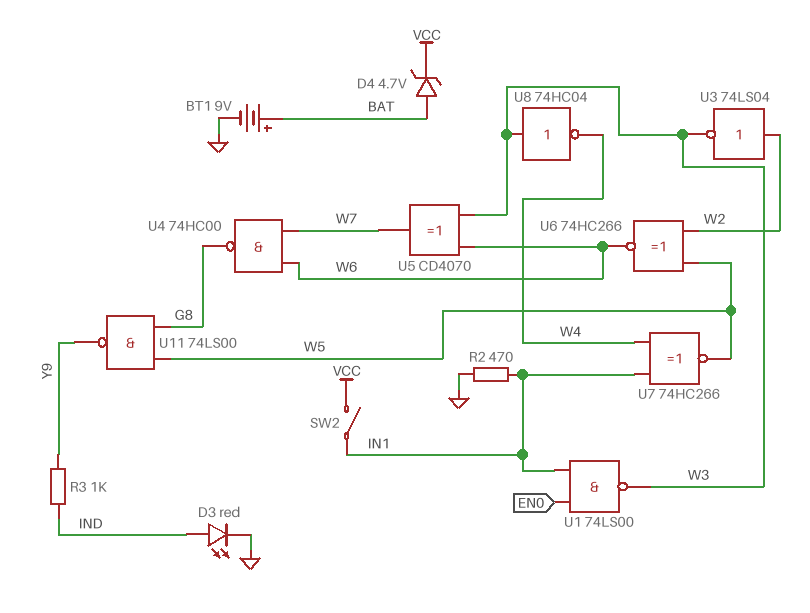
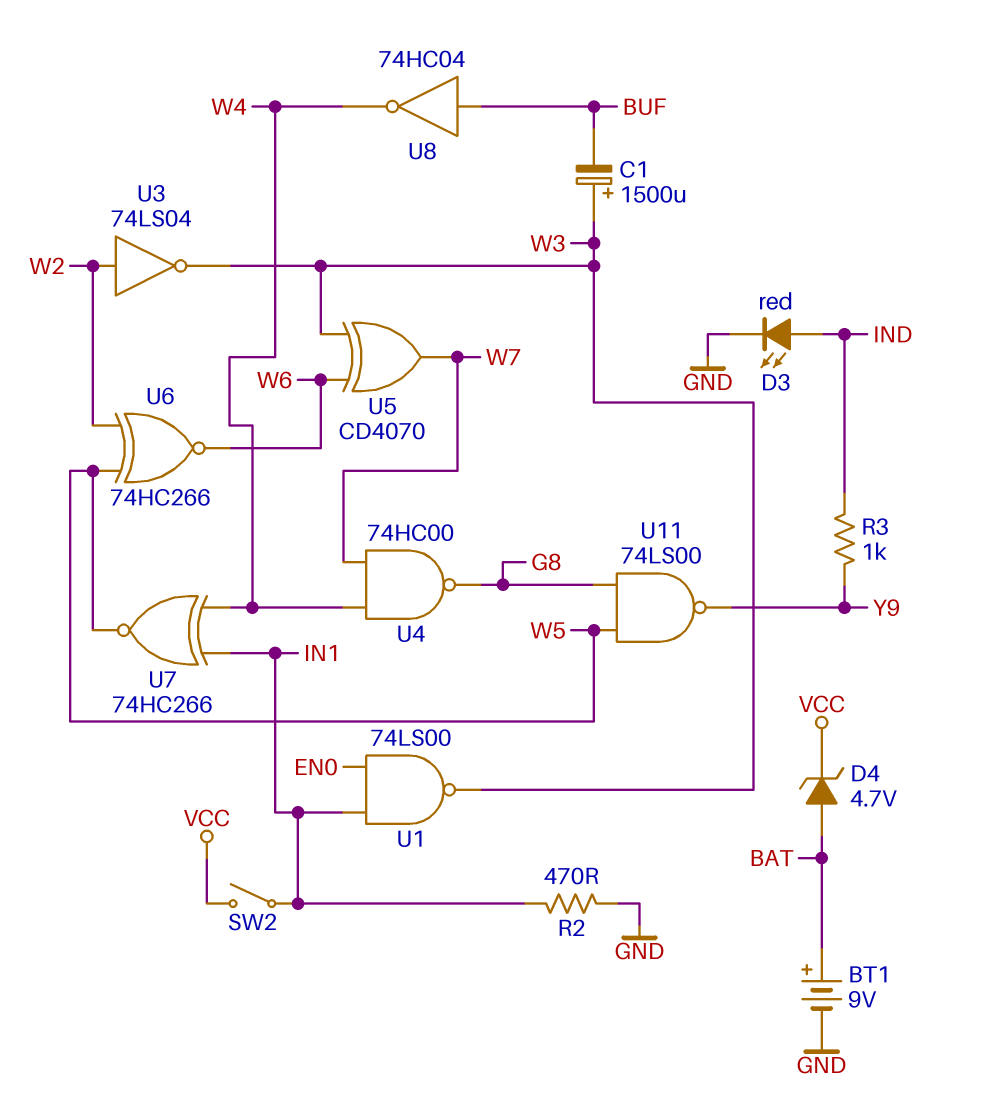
C1: none -> 1500uF (plus W3, minus BUF)
U4: NAND 74HC00 (in W6, in W7, out G8) -> NAND 74HC00 (in W4, in W7, out G8)
U8: NOT 74HC04 (in W3, out W4) -> NOT 74HC04 (in BUF, out W4)

